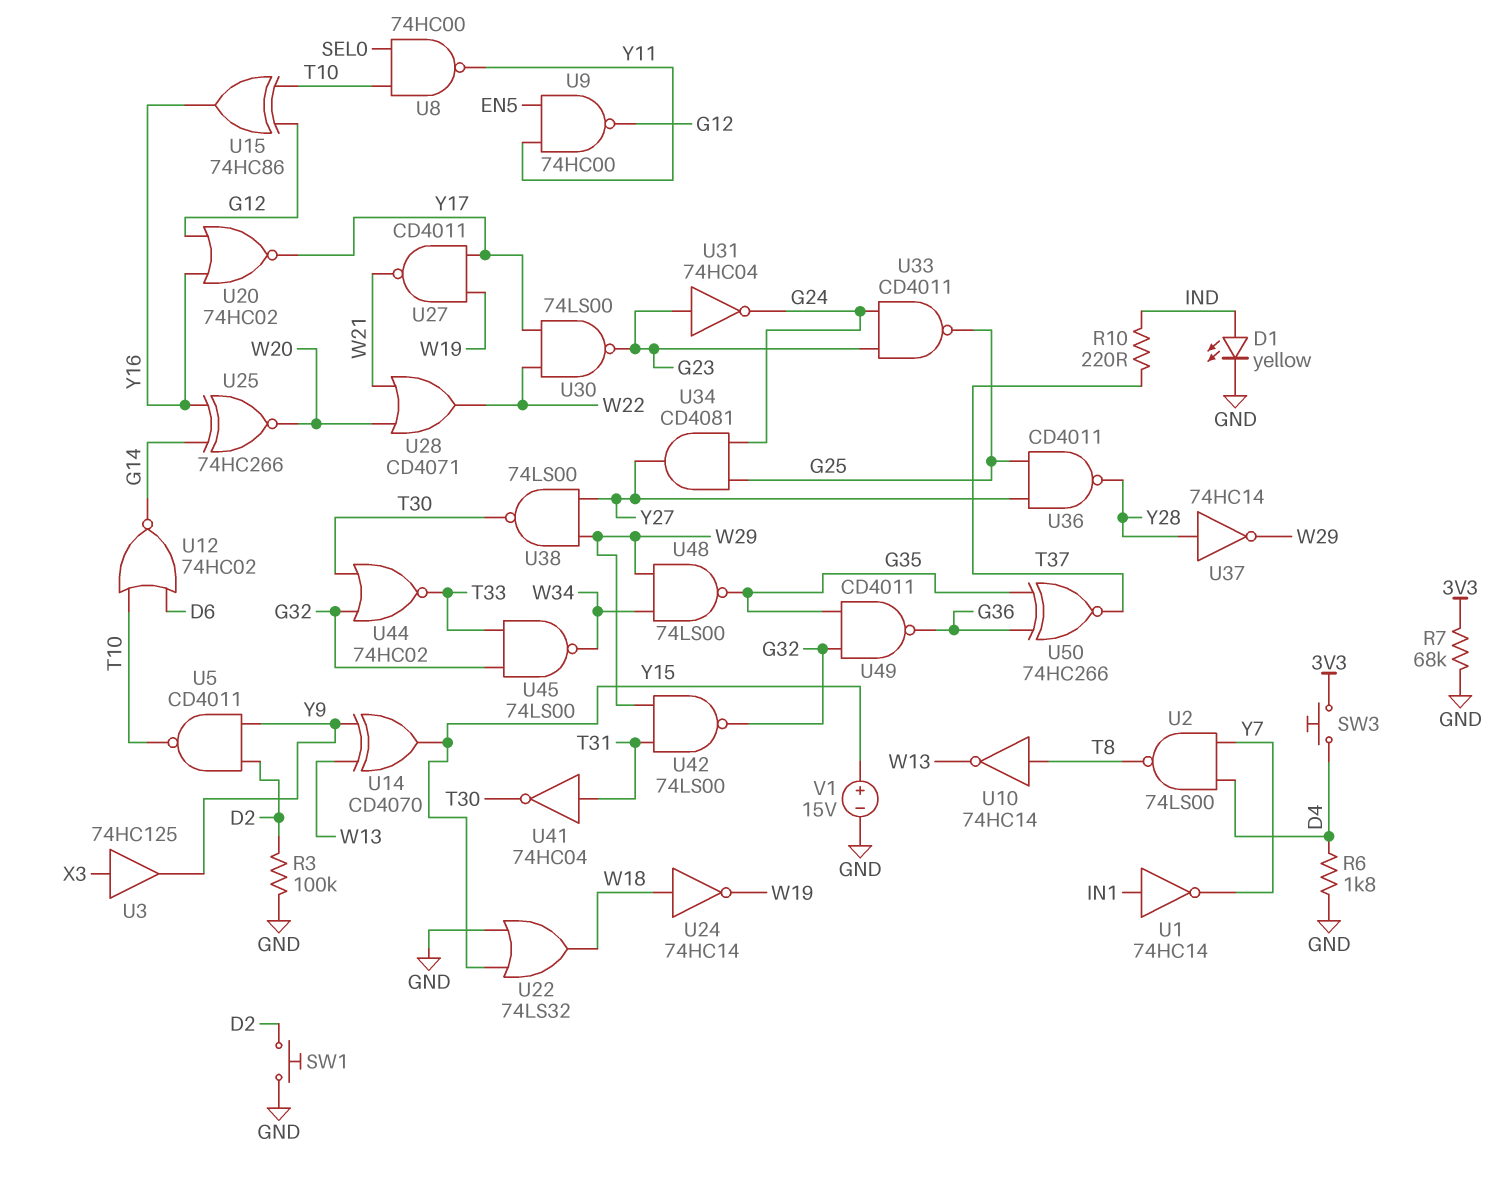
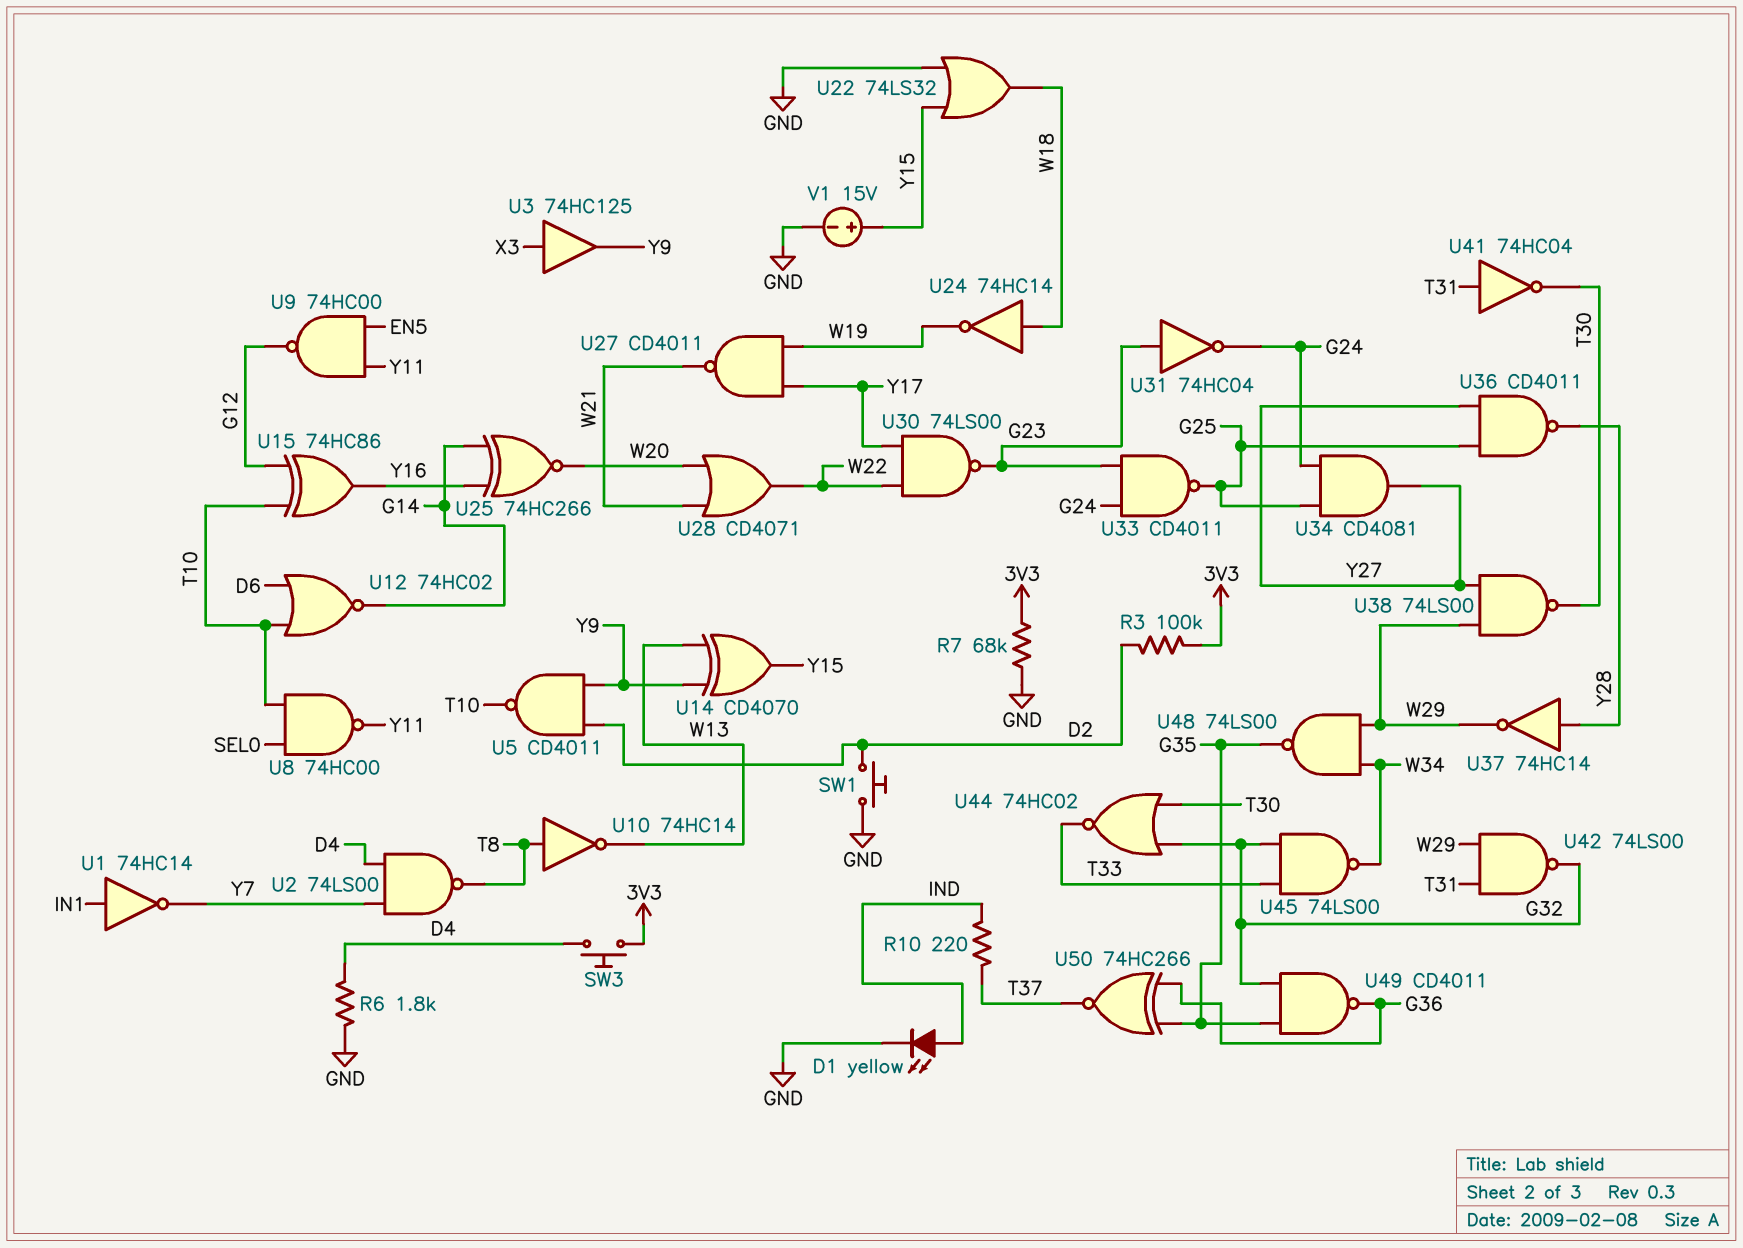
R3: 100k (D2, GND) -> 100k (3V3, D2)
U20: NOR 74HC02 (in G12, in Y16, out Y17) -> none

